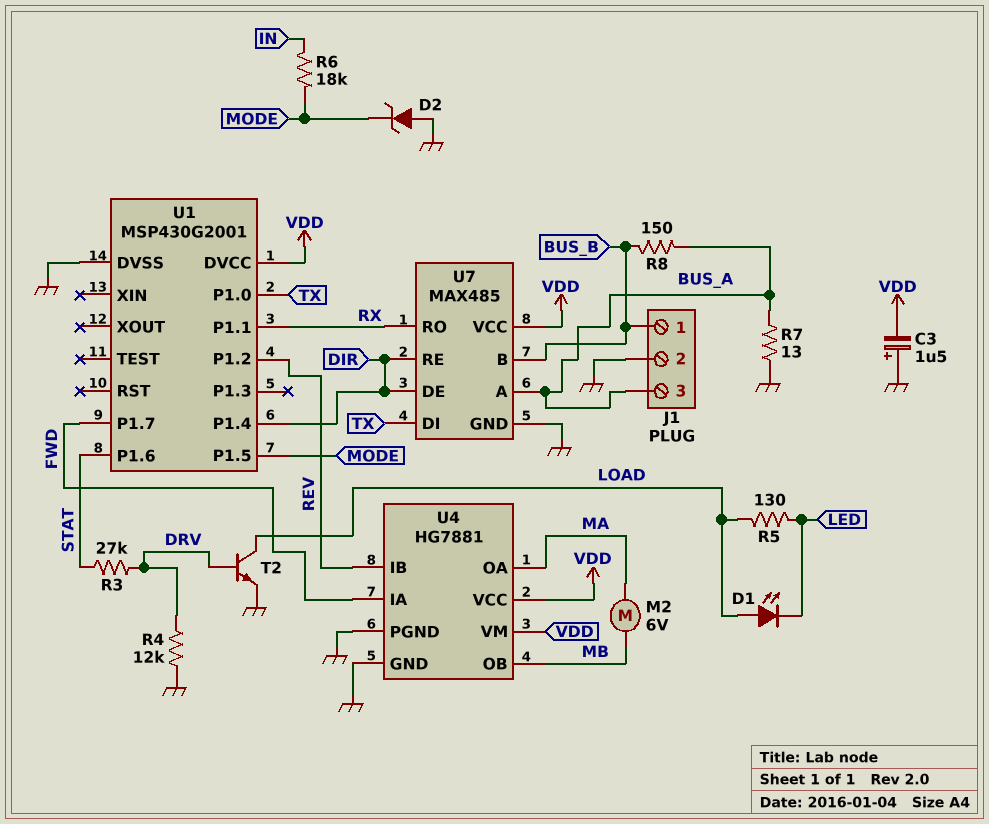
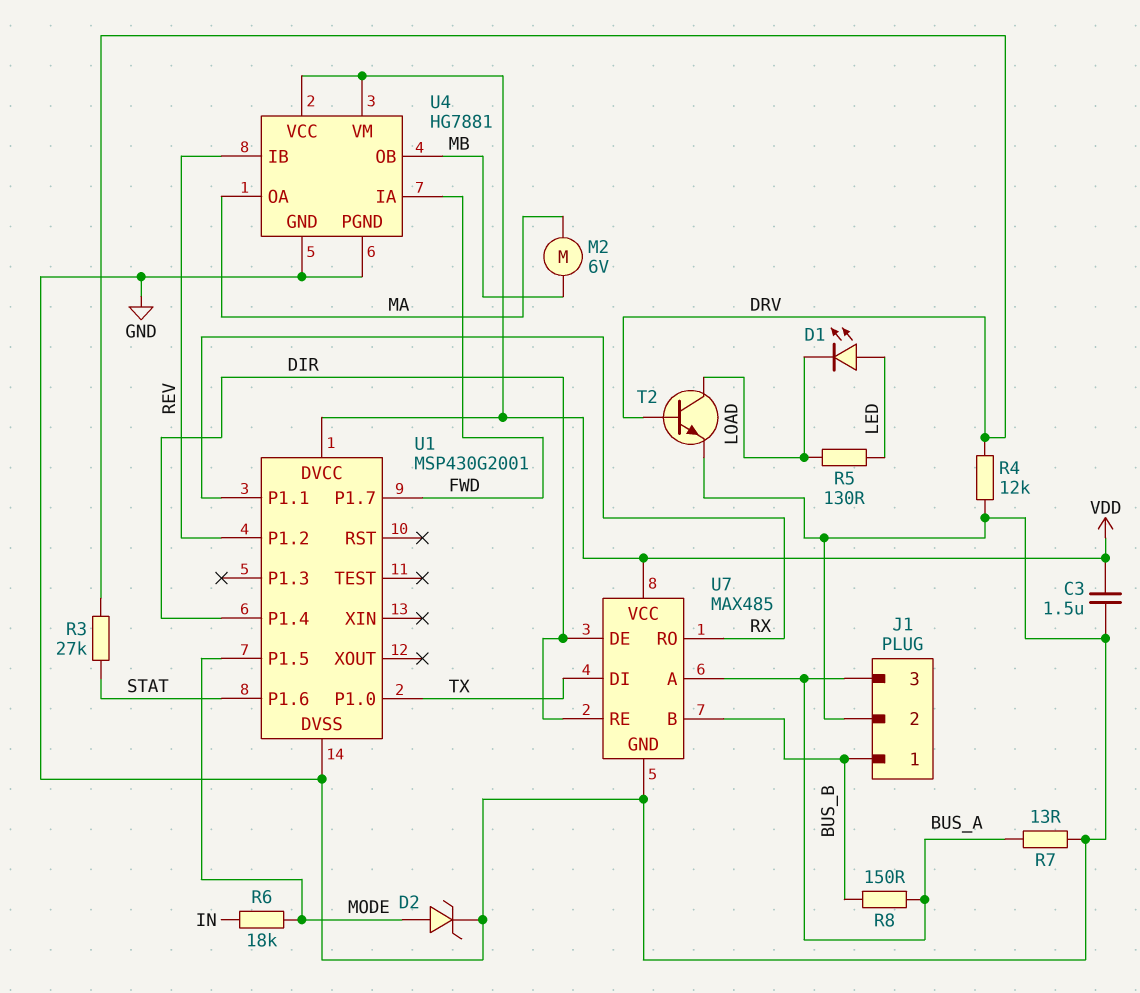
C3: 1.5uF (plus GND, minus VDD) -> 1.5uF (GND, VDD)
D1: LED (A LOAD, K LED) -> LED (A LED, K LOAD)
D2: zener (A GND, K MODE) -> zener (A MODE, K GND)

